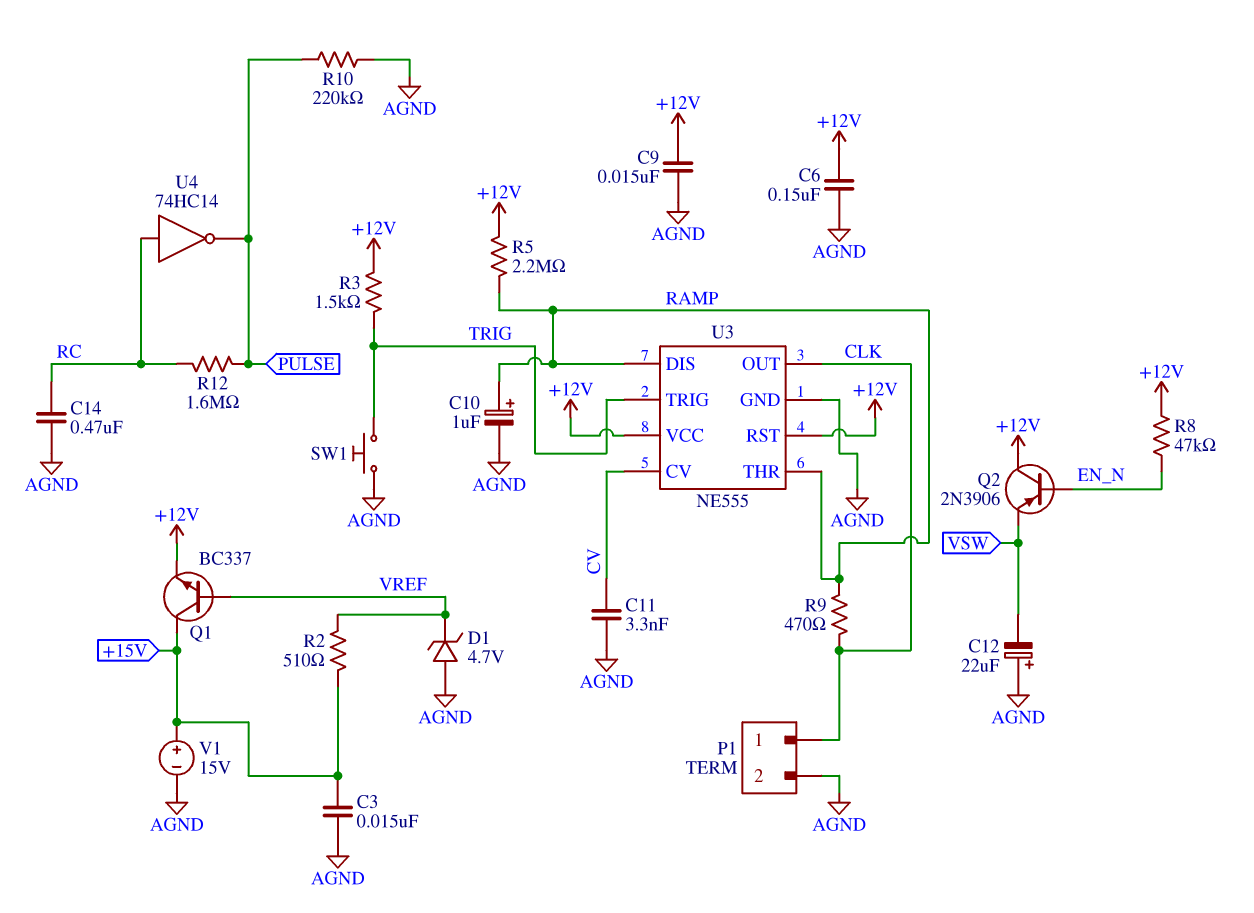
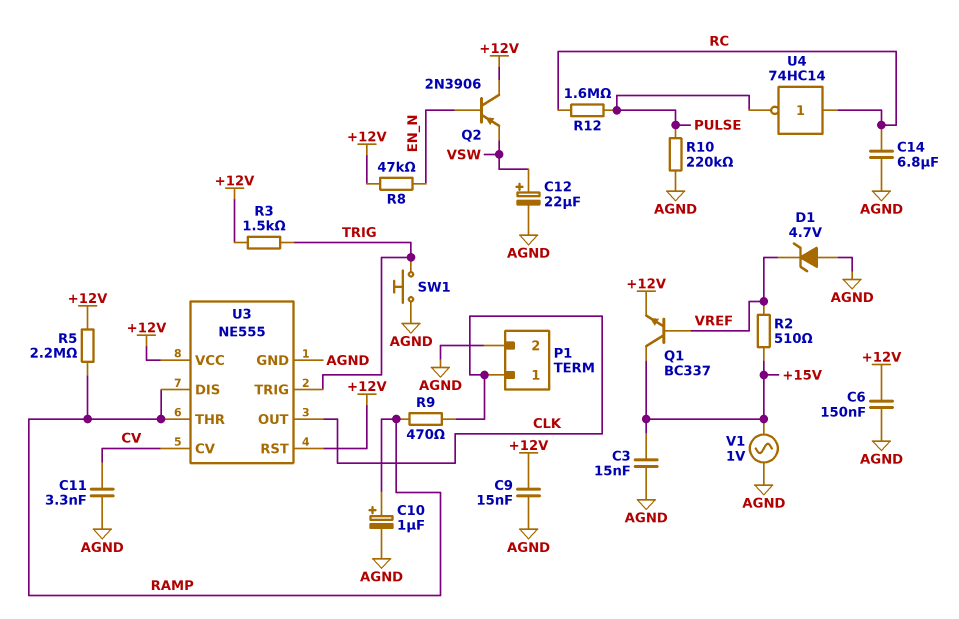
C12: 22uF (plus AGND, minus VSW) -> 22uF (plus VSW, minus AGND)
C14: 470nF (AGND, RC) -> 6.8uF (AGND, RC)
V1: 15V (plus +15V, minus AGND) -> AC 1V (+15V, AGND)

